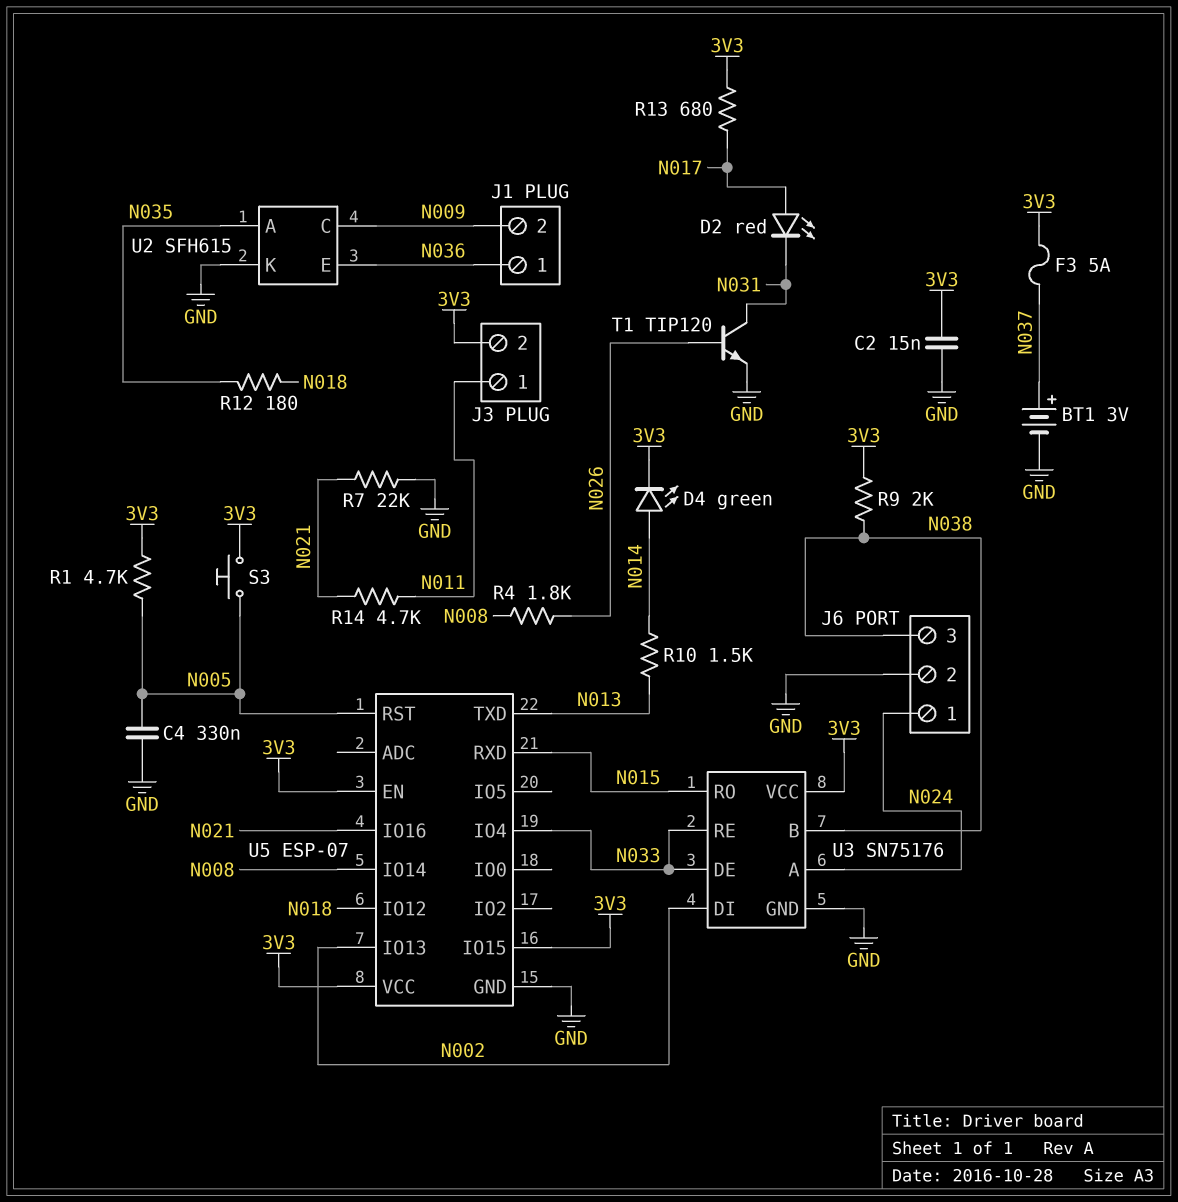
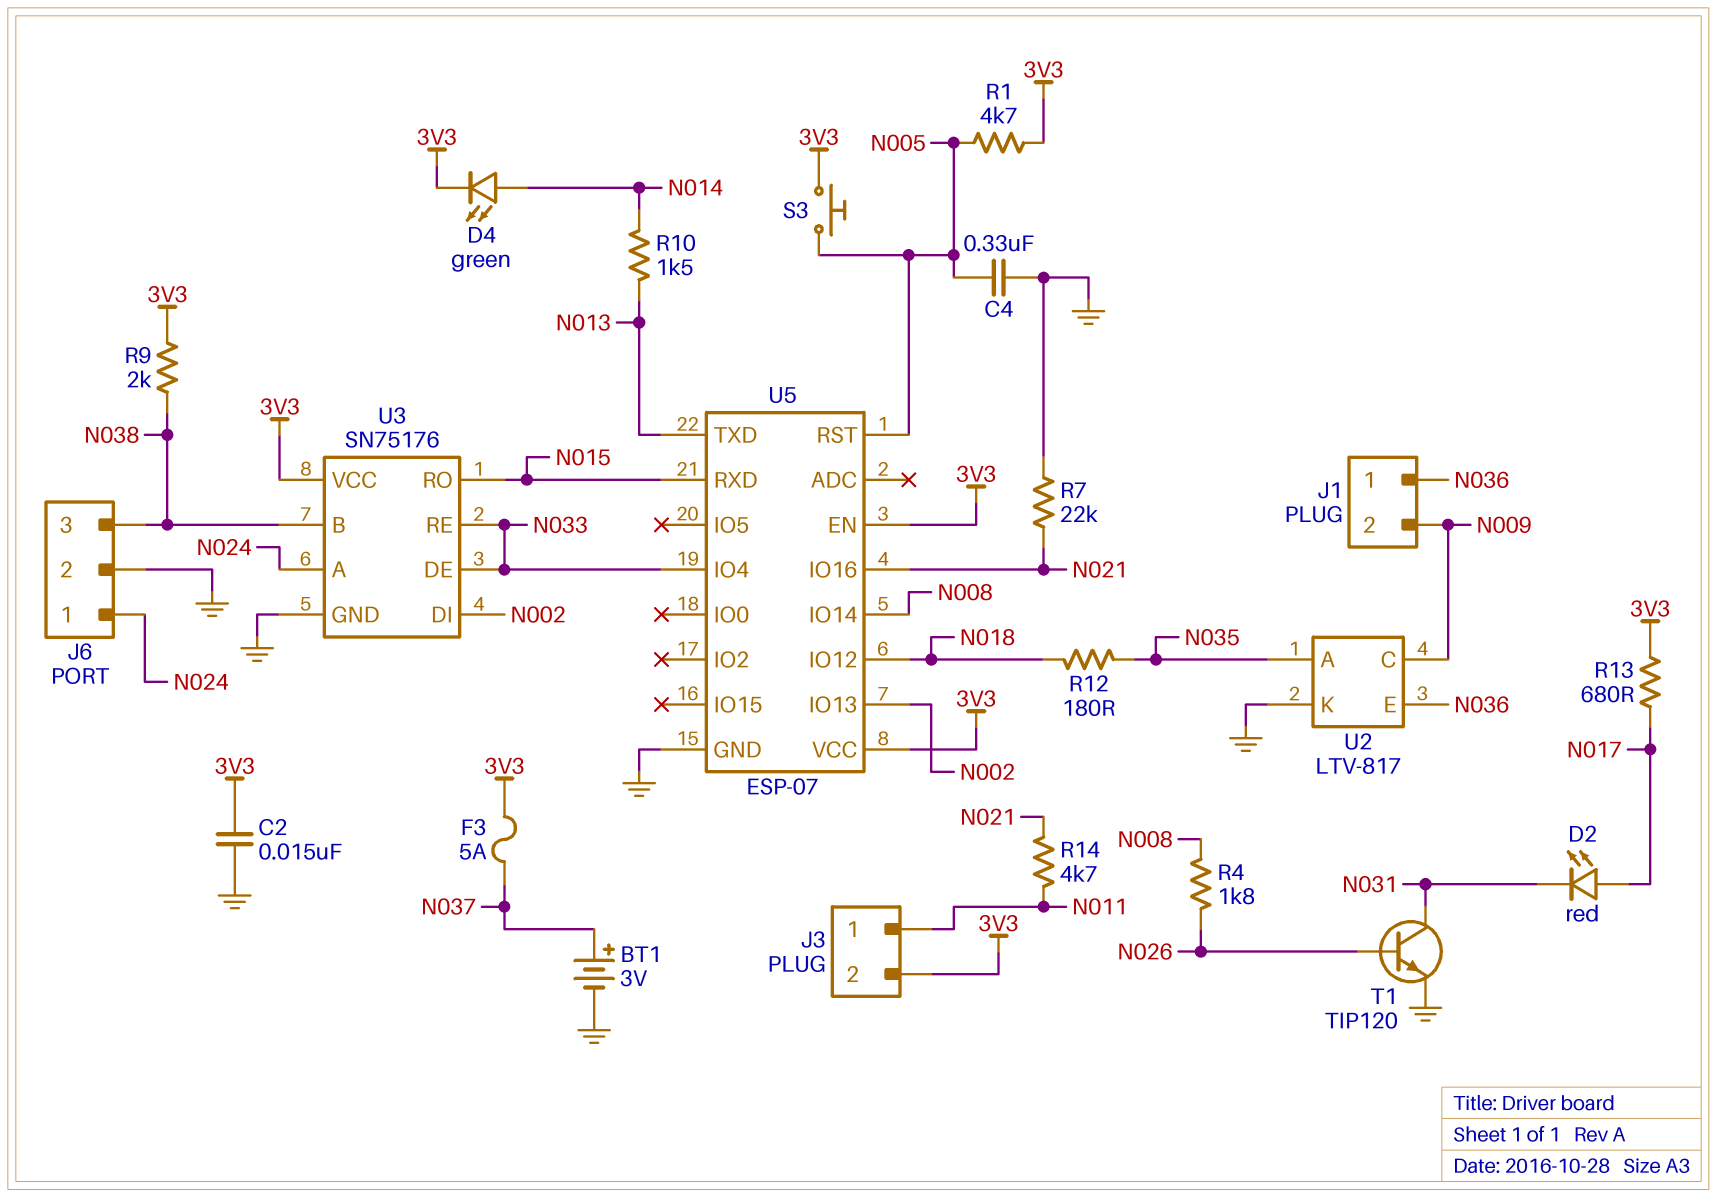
U2: SFH615 -> LTV-817
U5 pin IO15: 3V3 -> none

